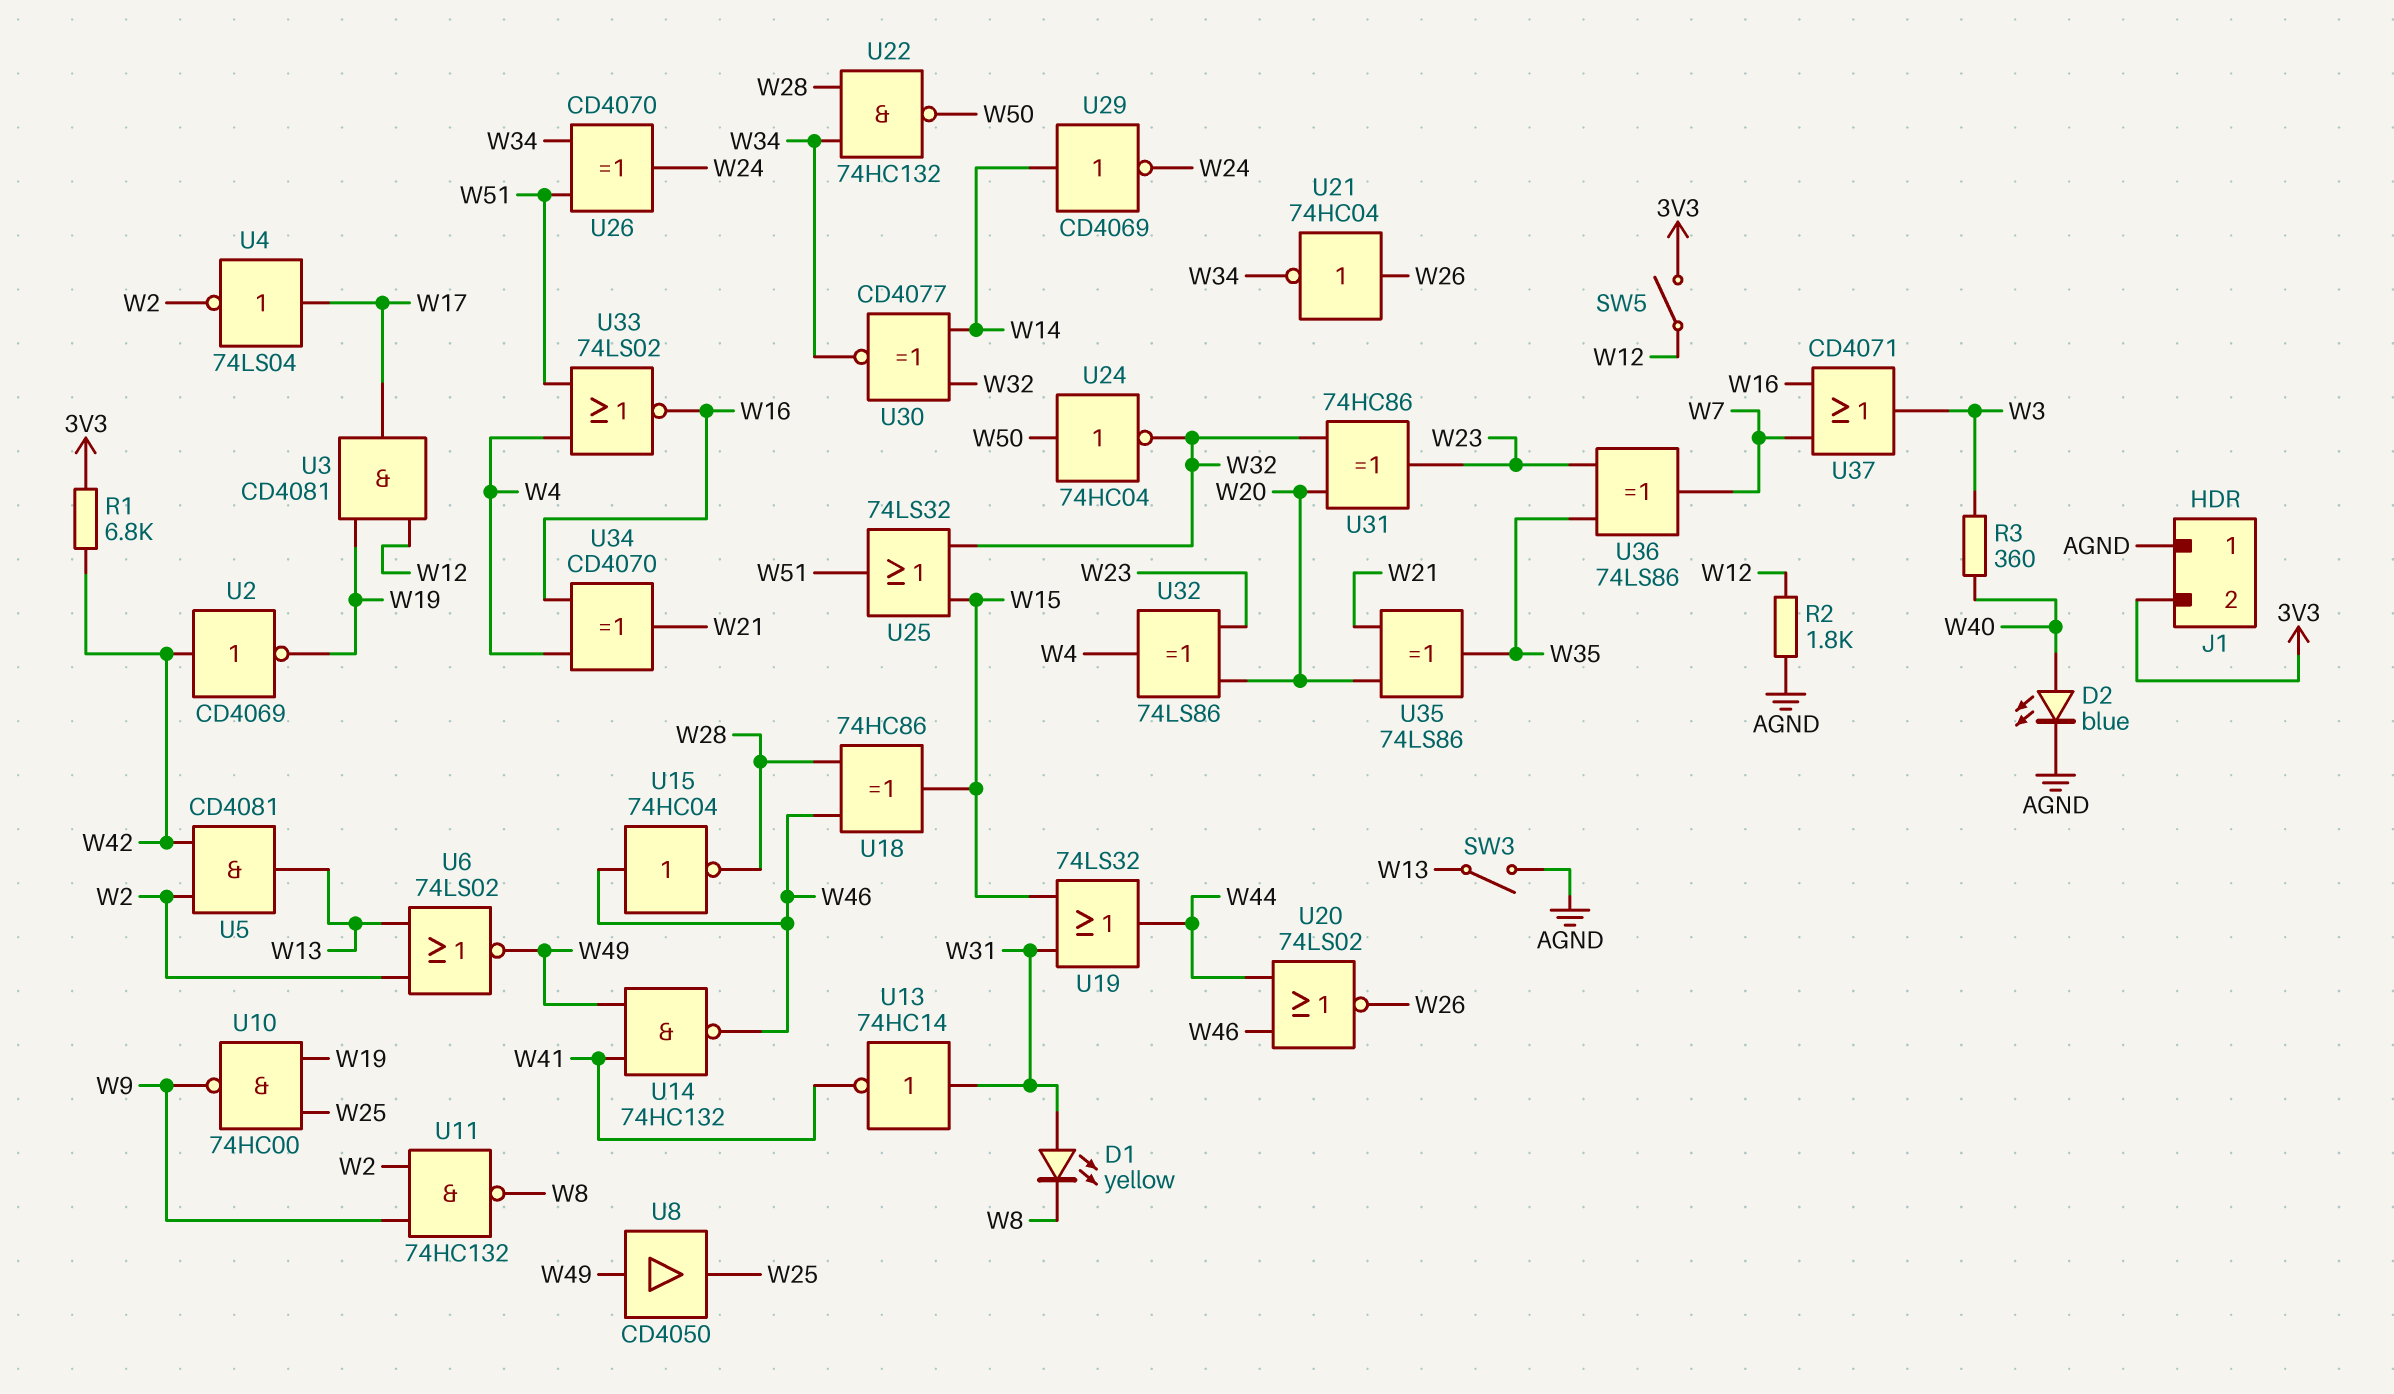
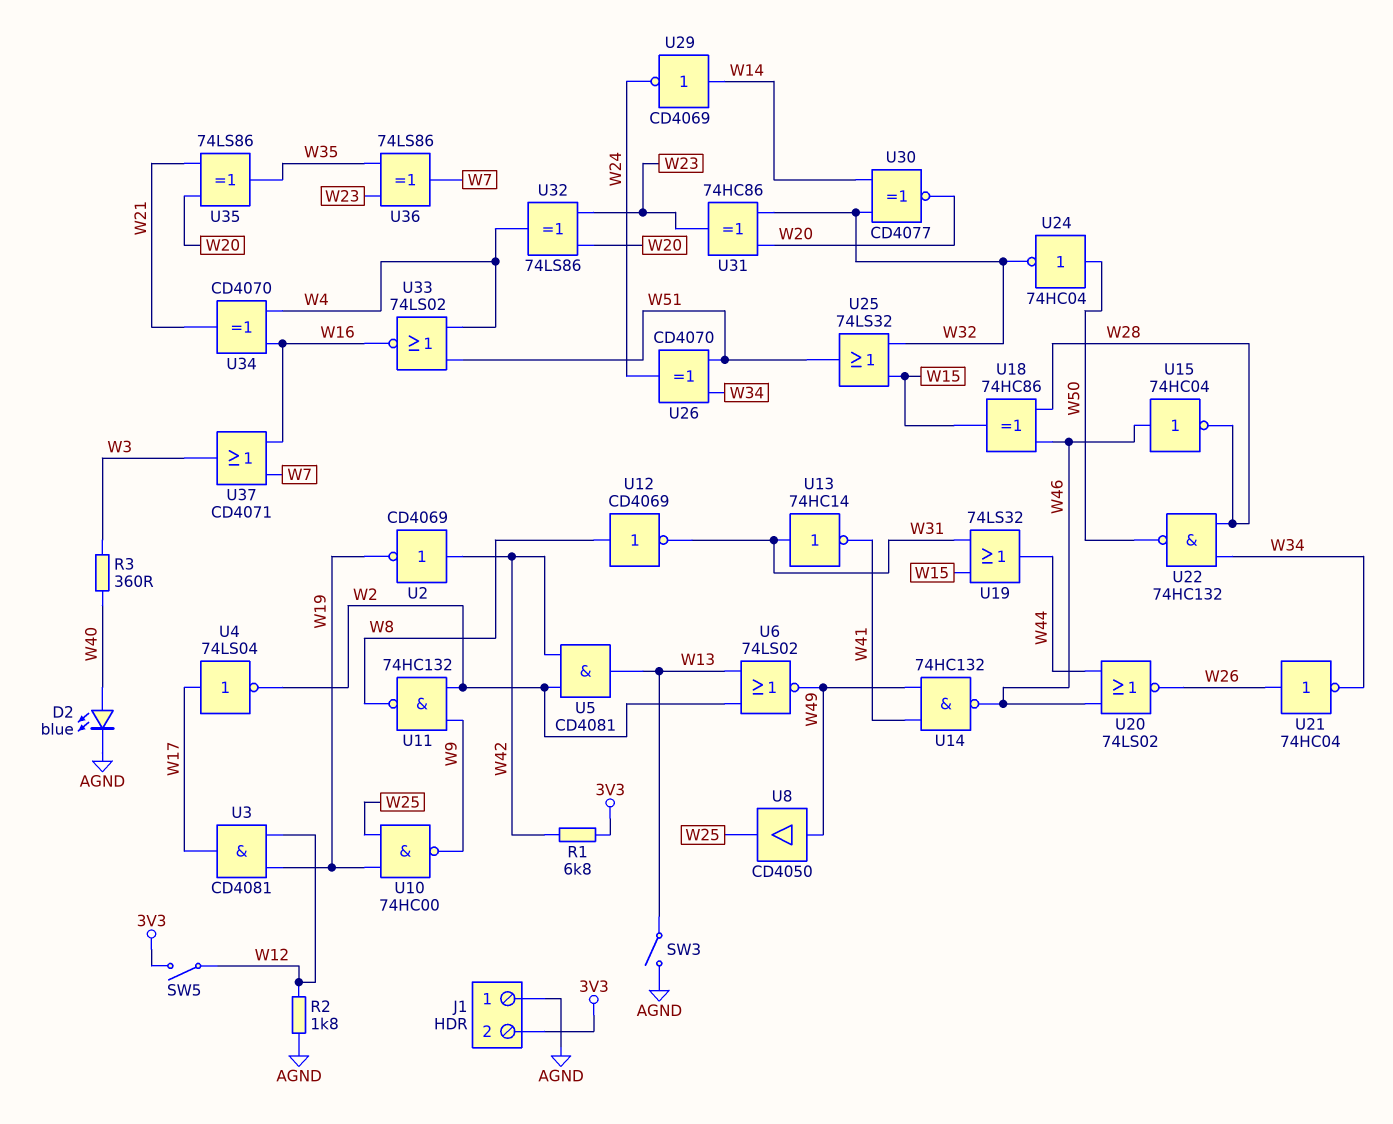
D1: LED yellow (A W31, K W8) -> none
U12: none -> NOT CD4069 (in W8, out W31)
U30: XNOR CD4077 (in W14, in W32, out W34) -> XNOR CD4077 (in W14, in W32, out W20)

